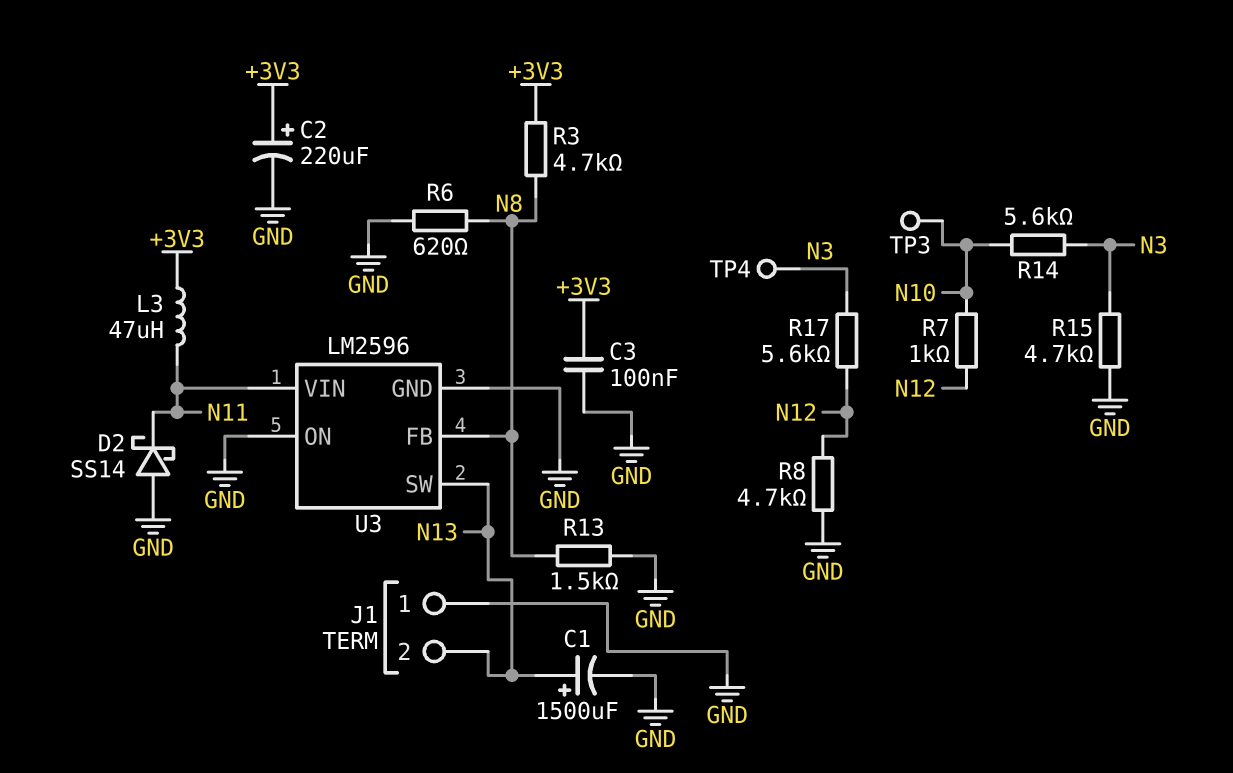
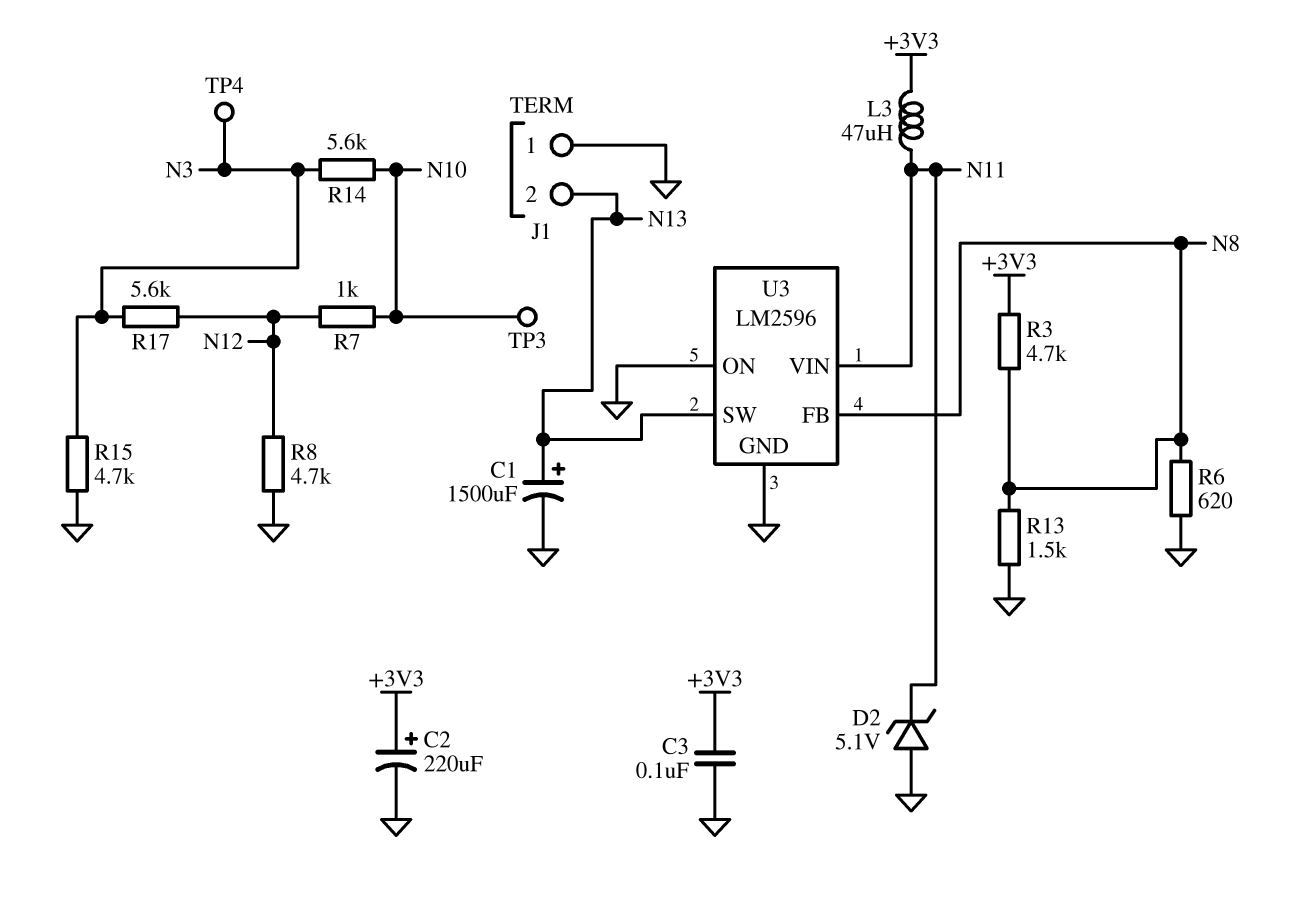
D2: schottky SS14 (A GND, K N11) -> zener 5.1V (A GND, K N11)

